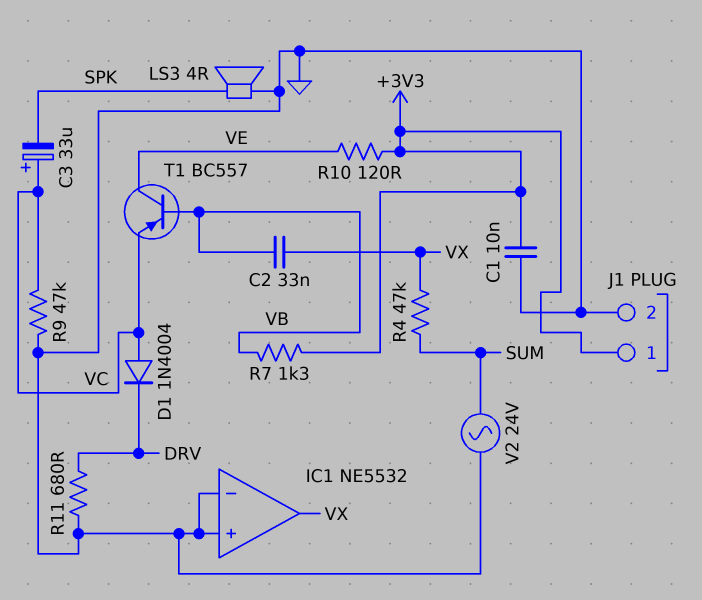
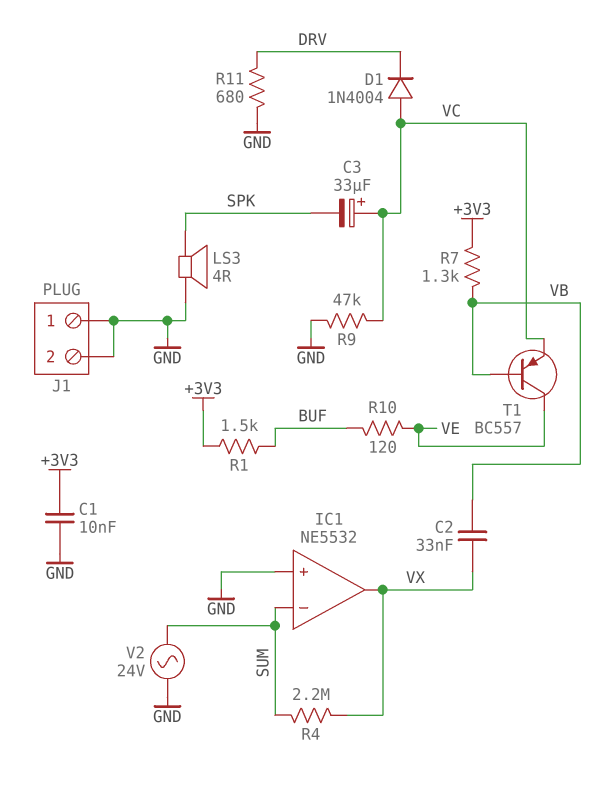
IC1 pin in-: GND -> SUM
J1 pin 1: +3V3 -> GND
R1: none -> 1.5k (+3V3, BUF)
R4: 47k (SUM, VX) -> 2.2M (SUM, VX)
R10: 120 (+3V3, VE) -> 120 (BUF, VE)

